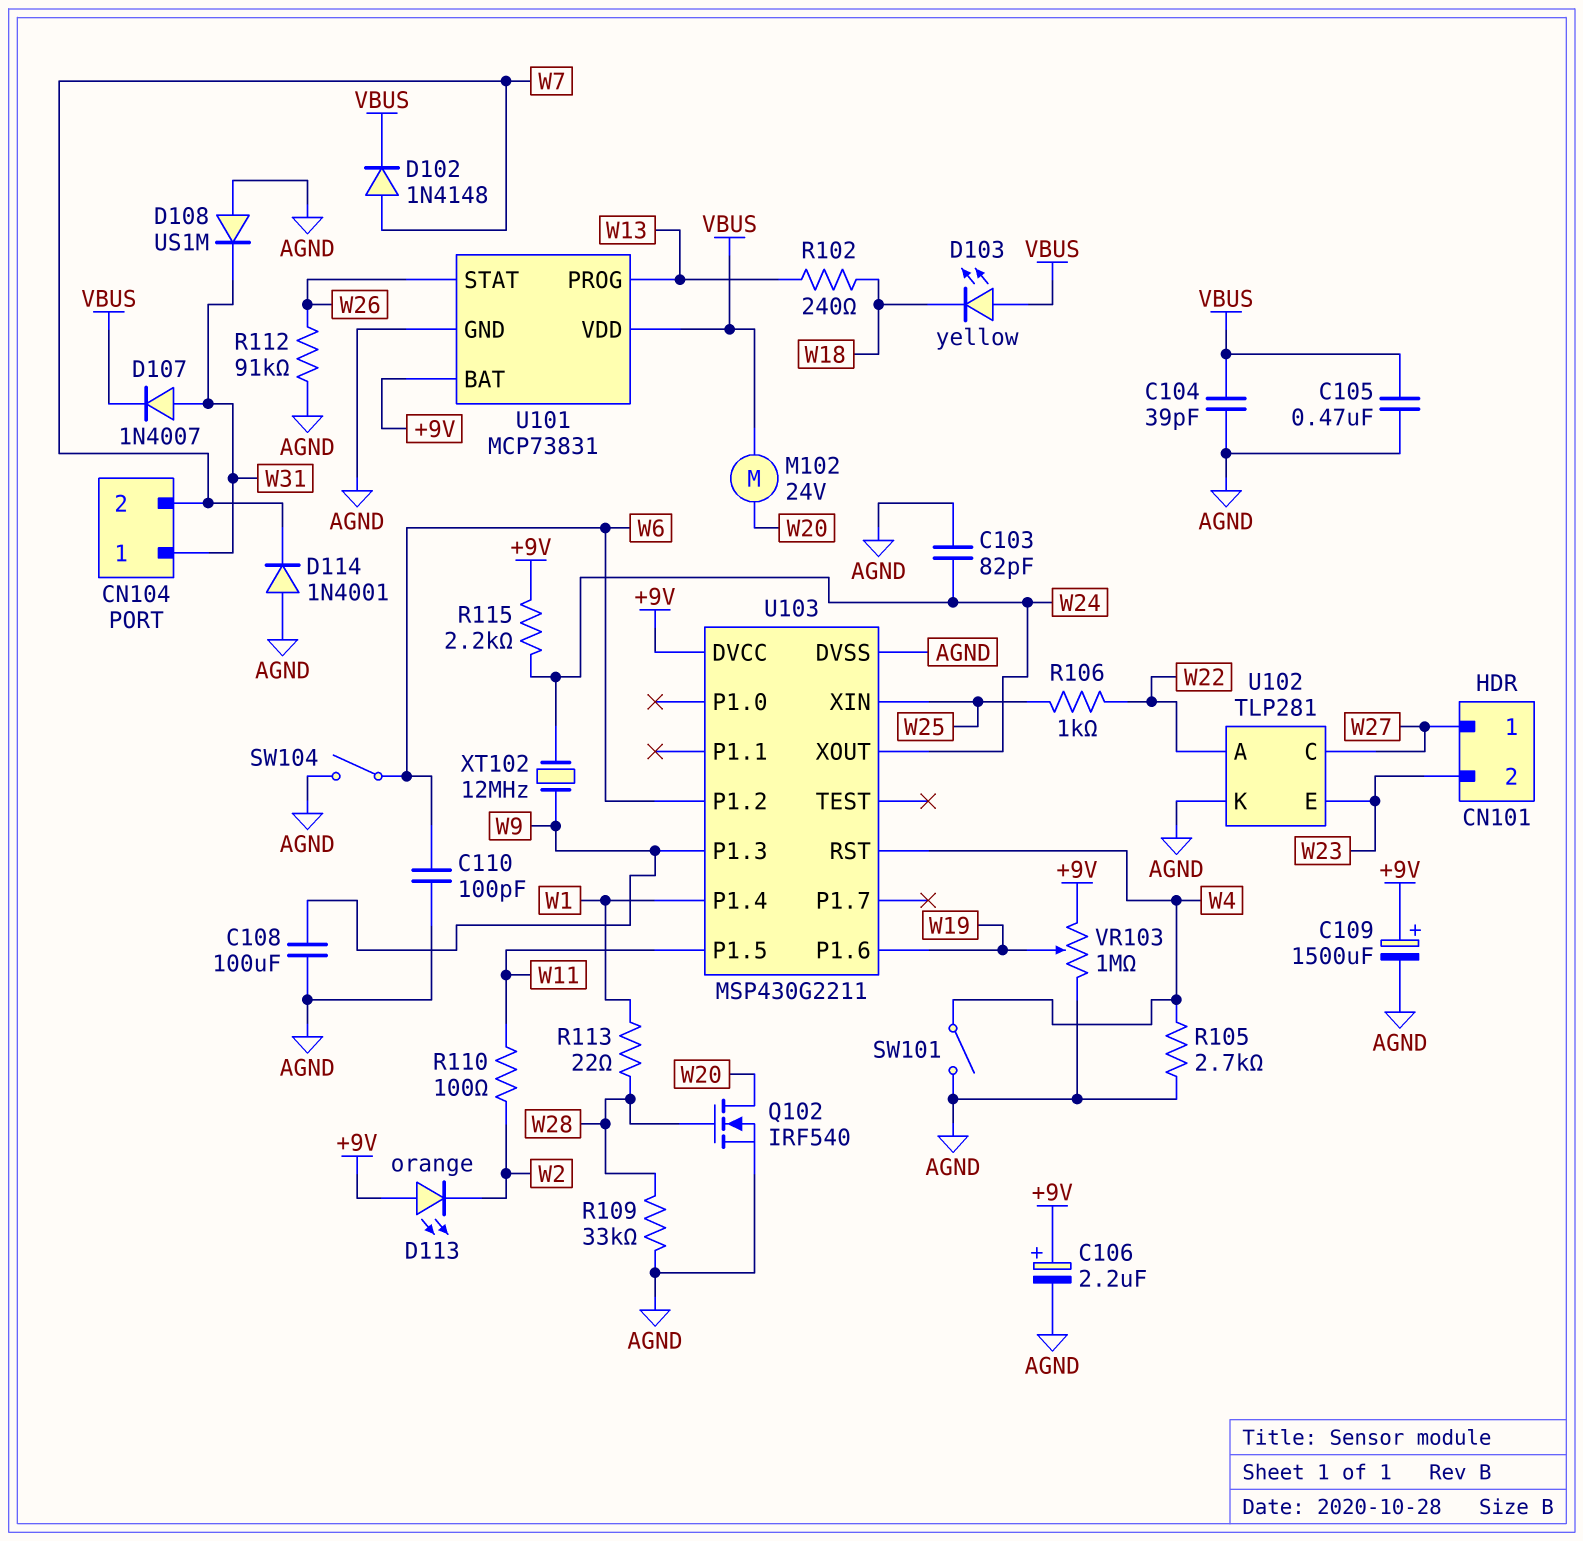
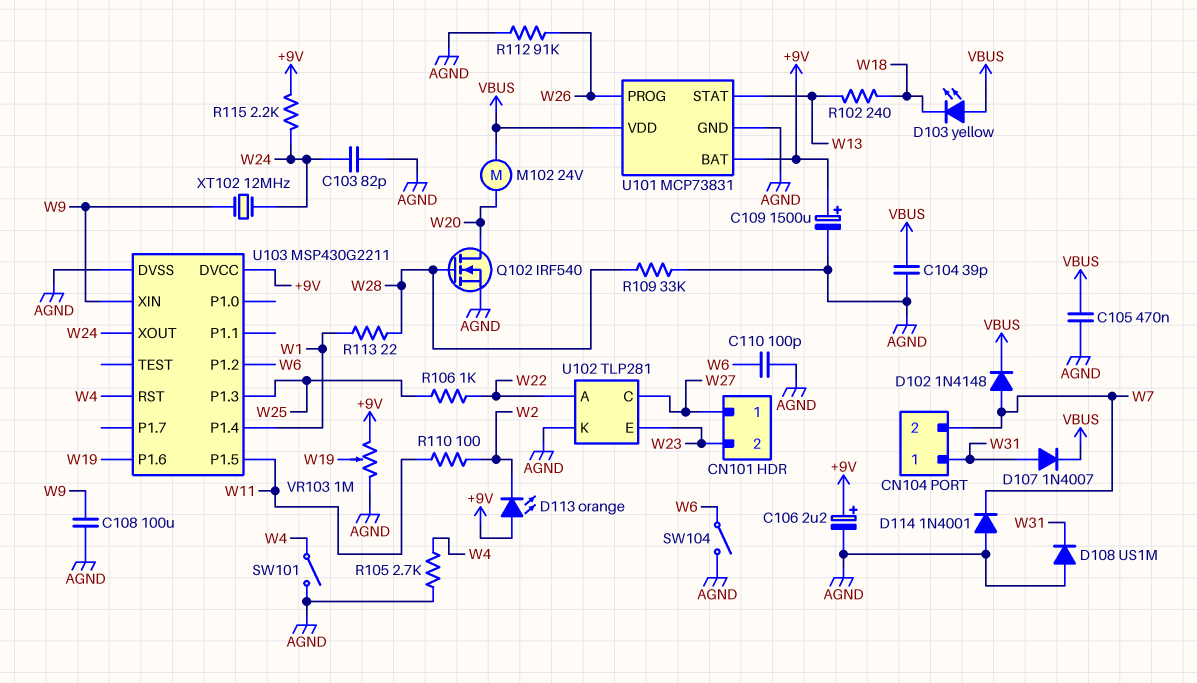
U101 pin PROG: W13 -> W26
U101 pin STAT: W26 -> W13
U103 pin P1.3: W9 -> W25
U103 pin XIN: W25 -> W9

